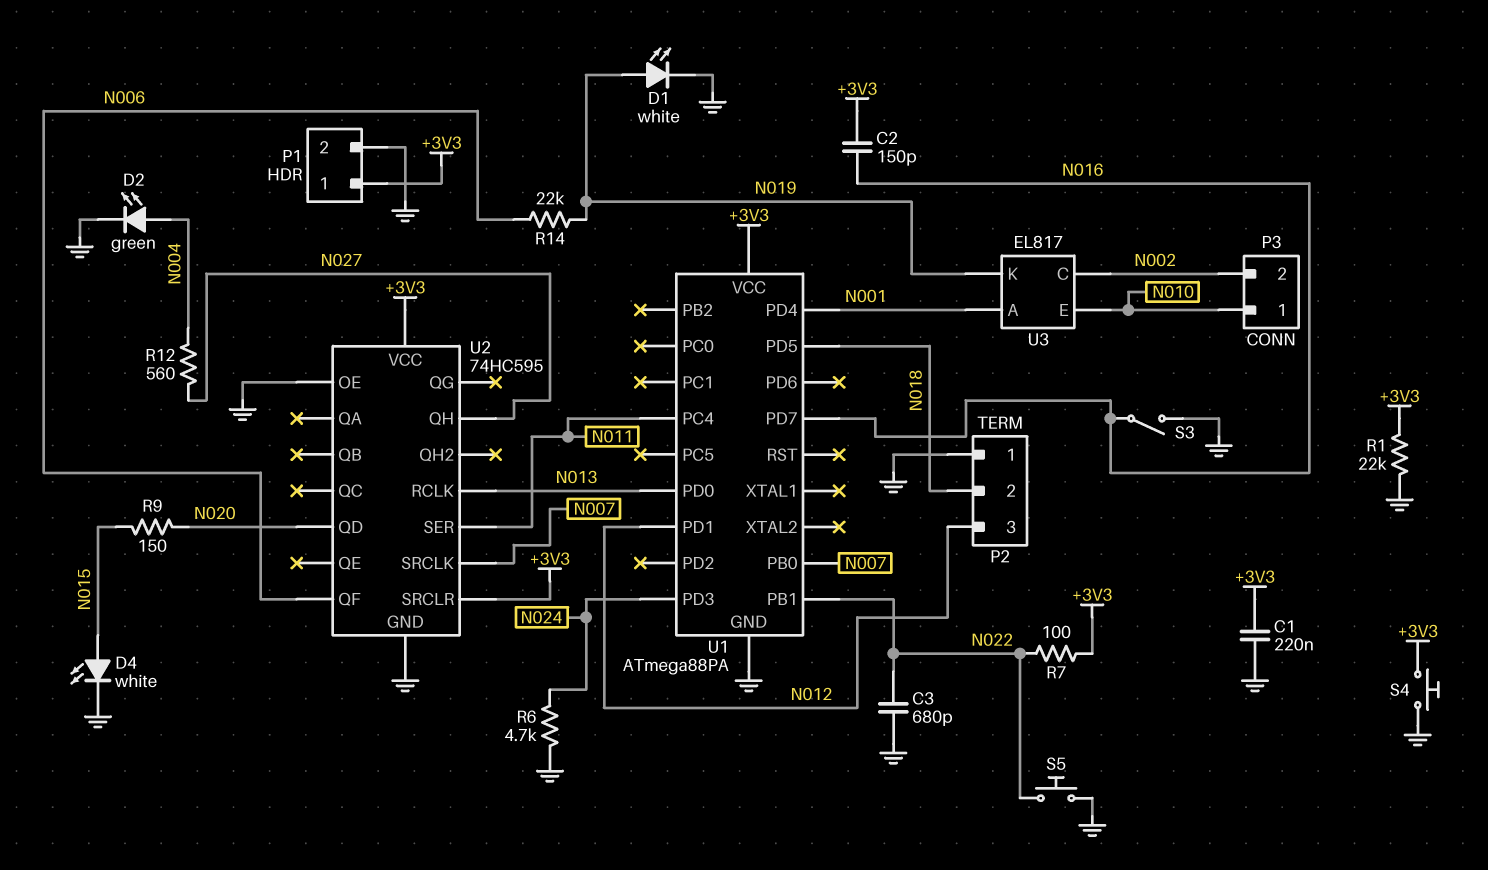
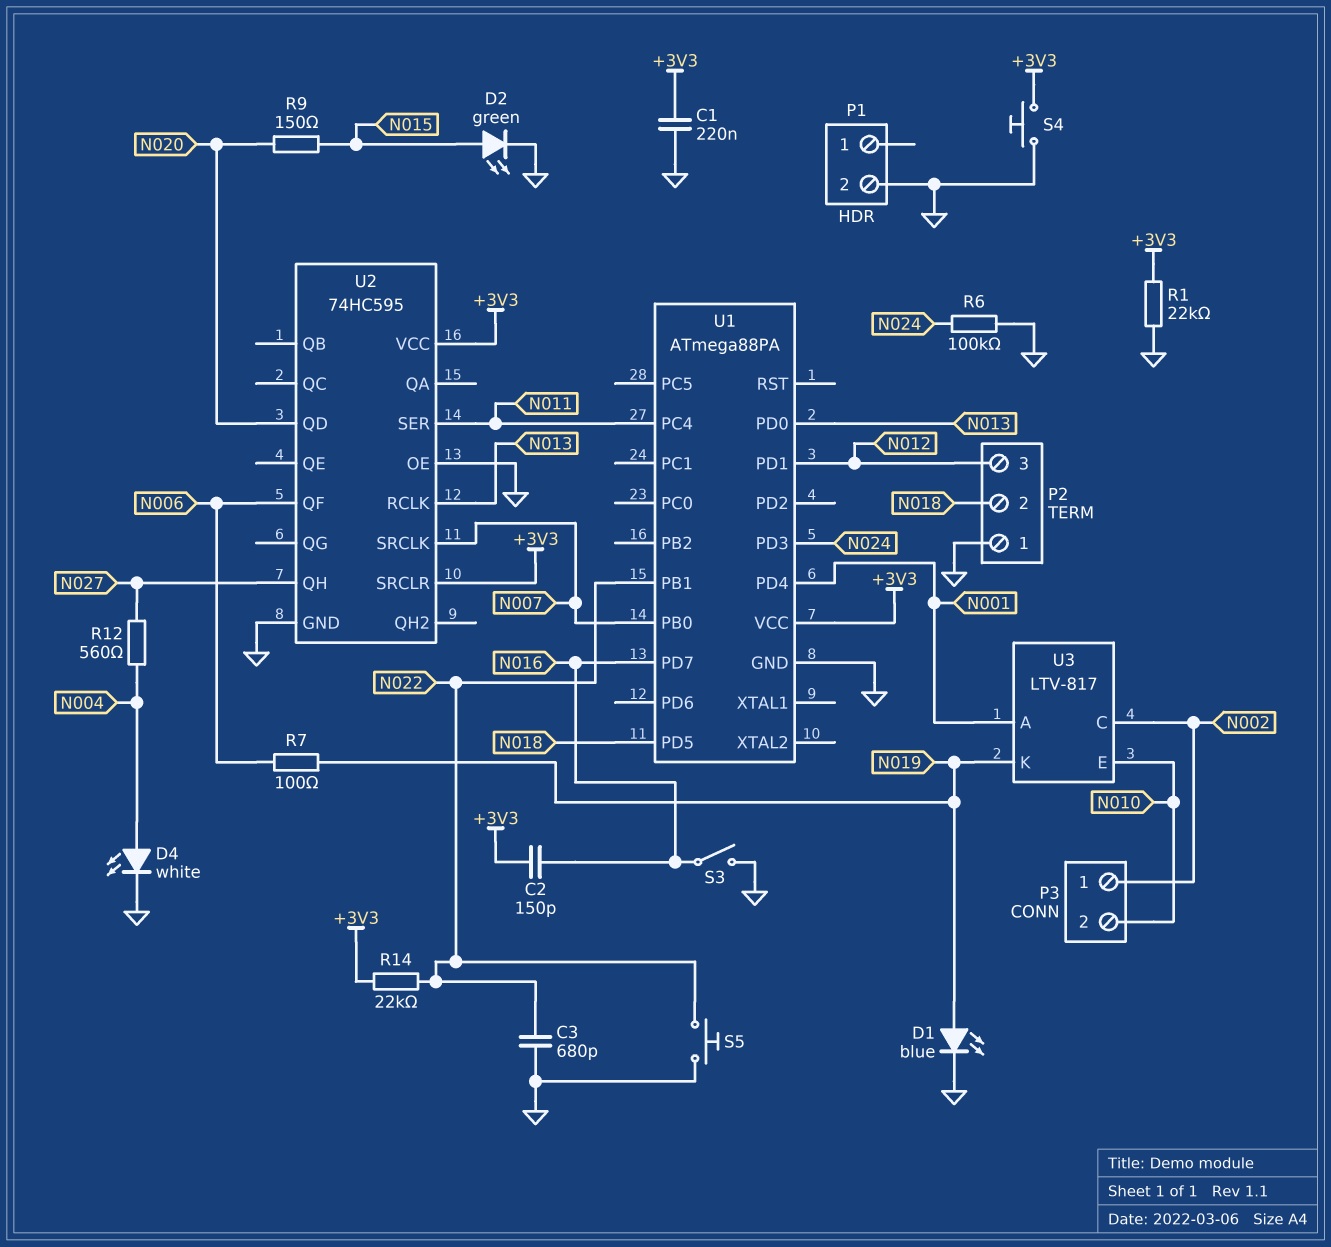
D1: LED white (A N019, K GND) -> LED blue (A N019, K GND)
D2: LED green (A N004, K GND) -> LED green (A N015, K GND)
D4: LED white (A N015, K GND) -> LED white (A N004, K GND)
P1 pin 1: +3V3 -> none
P3 pin 1: N010 -> N002
P3 pin 2: N002 -> N010
R6: 4.7k (GND, N024) -> 100k (GND, N024)
R7: 100 (+3V3, N022) -> 100 (N006, N019)
R14: 22k (N006, N019) -> 22k (+3V3, N022)
U3: EL817 -> LTV-817

